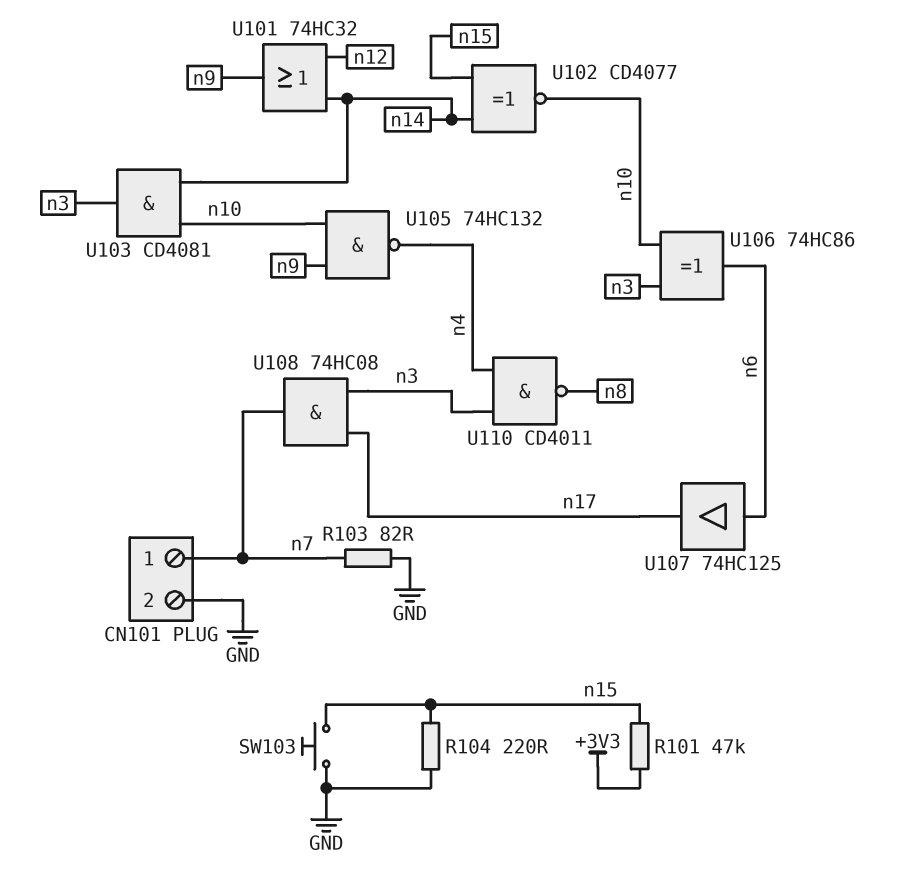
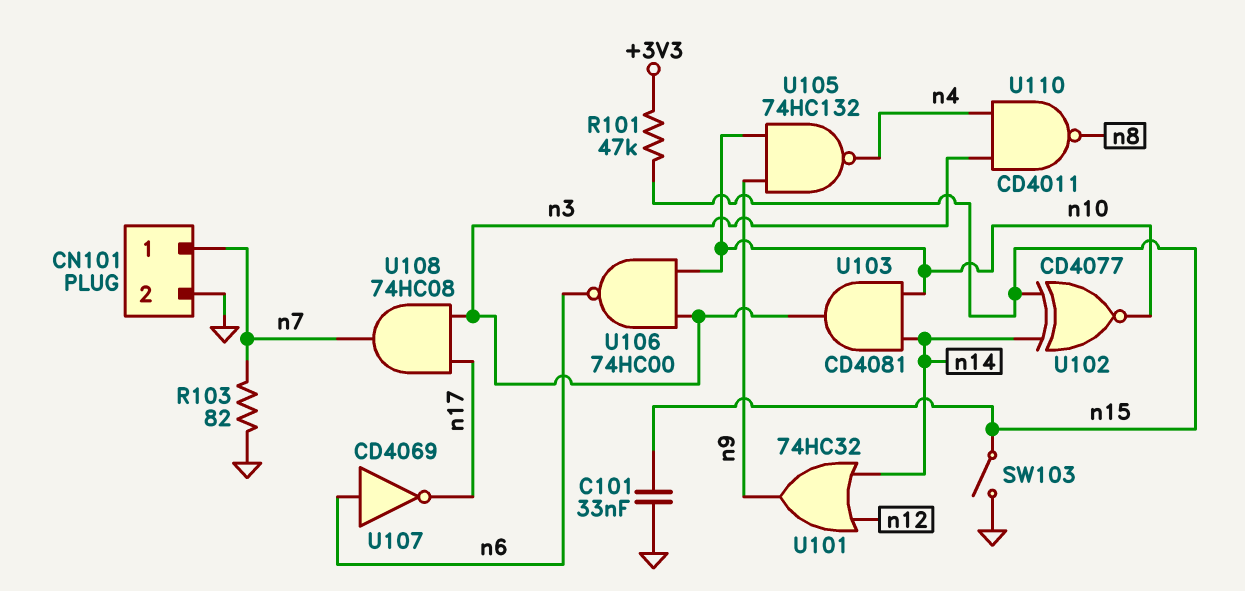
C101: none -> 33nF (GND, n15)
R104: 220 (GND, n15) -> none
SW103: button (GND, n15) -> switch (GND, n15)
U106: XOR 74HC86 (in n3, in n10, out n6) -> NAND 74HC00 (in n3, in n10, out n6)
U107: buffer 74HC125 (in n6, out n17) -> NOT CD4069 (in n6, out n17)

